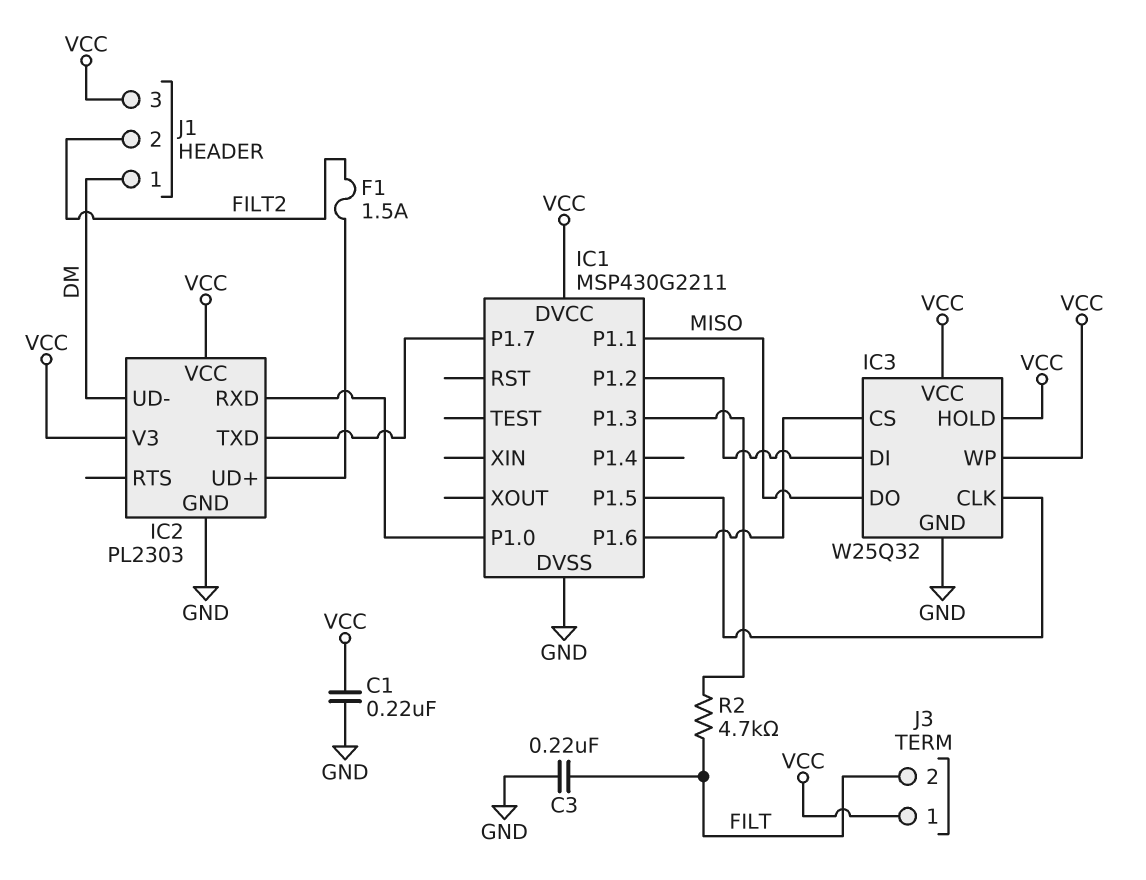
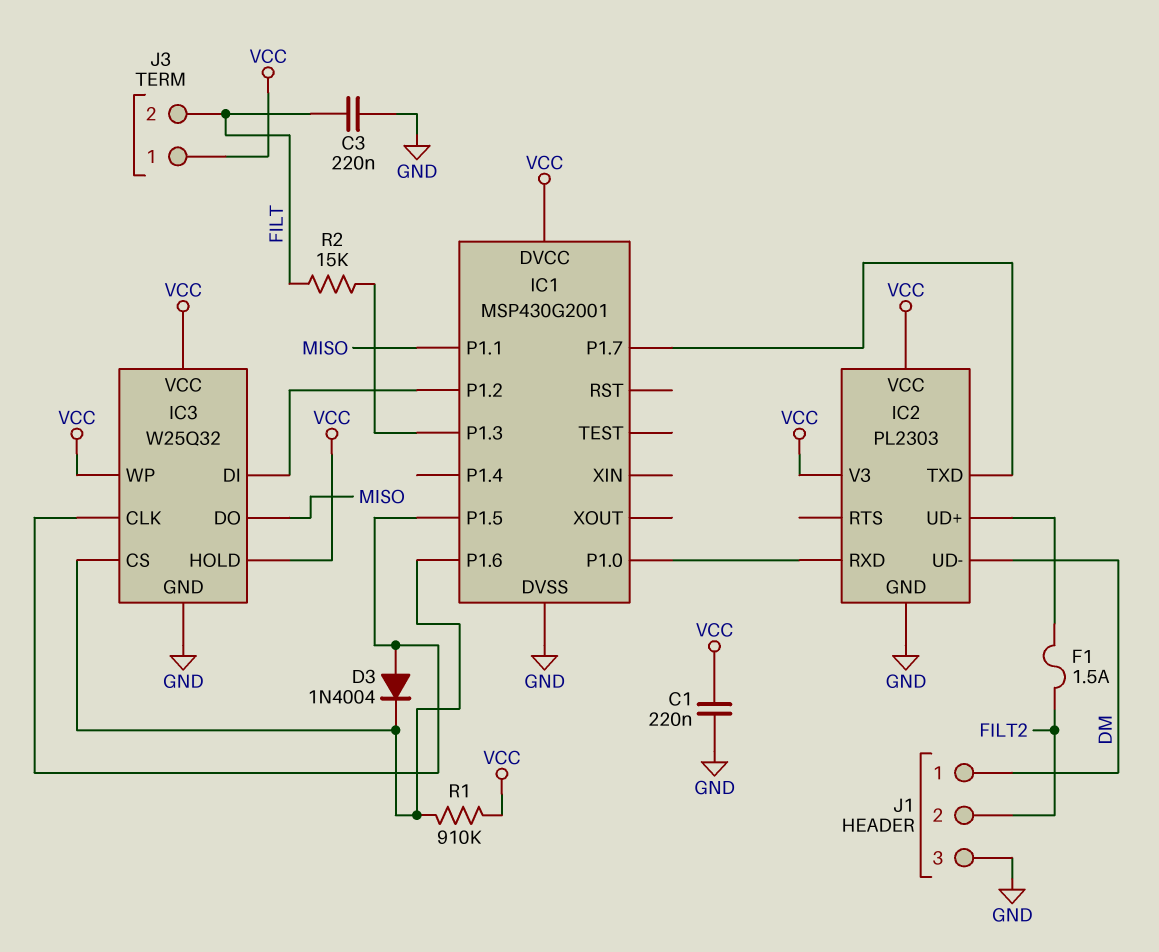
D3: none -> diode 1N4004 (A IC1/P1.5, K IC1/P1.6)
IC1: MSP430G2211 -> MSP430G2001
J1 pin 3: VCC -> GND
R1: none -> 910k (IC1/P1.6, VCC)
R2: 4.7k (FILT, IC1/P1.3) -> 15k (FILT, IC1/P1.3)

